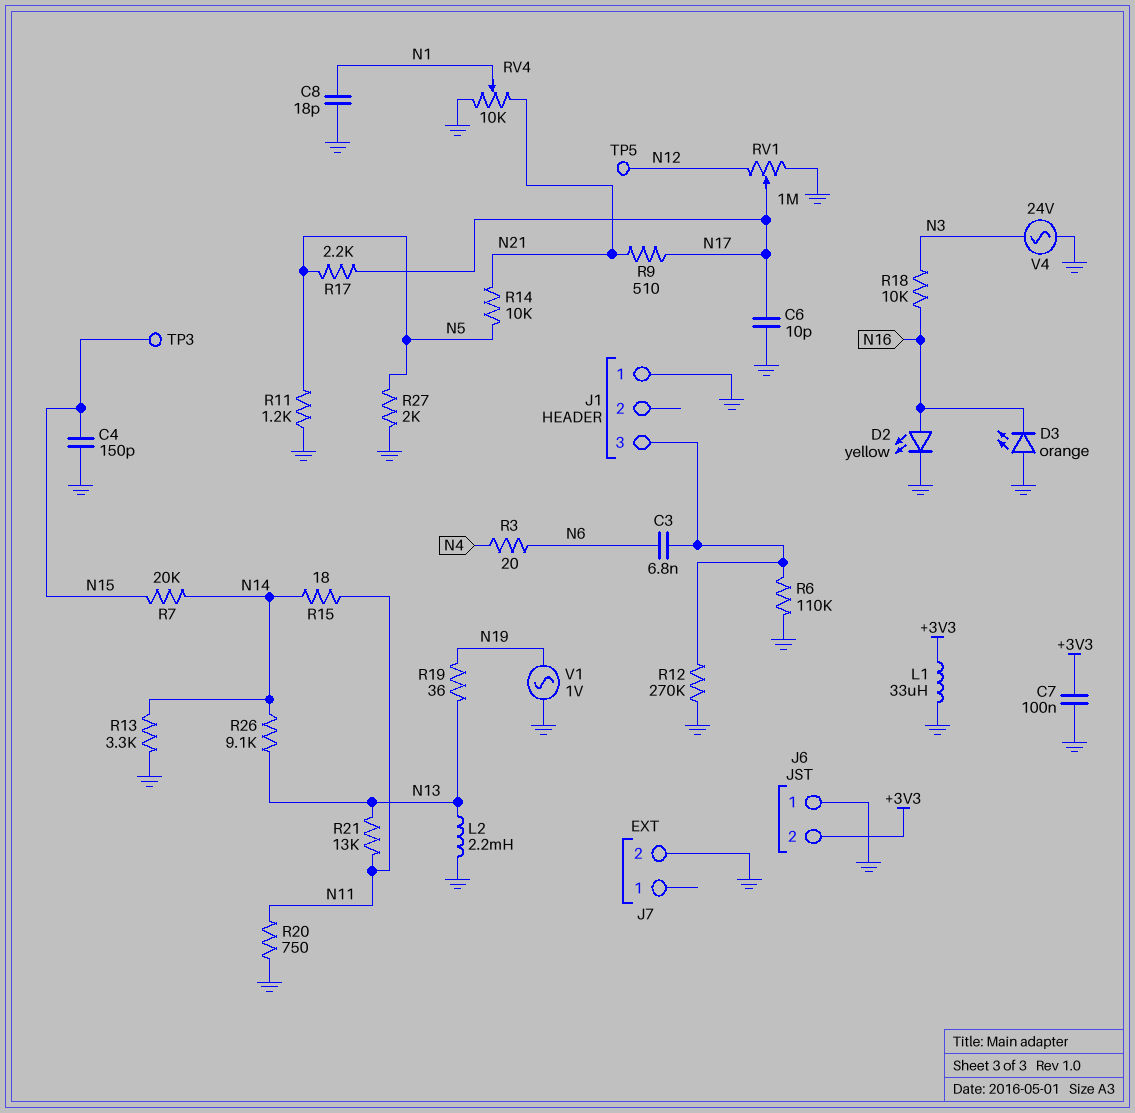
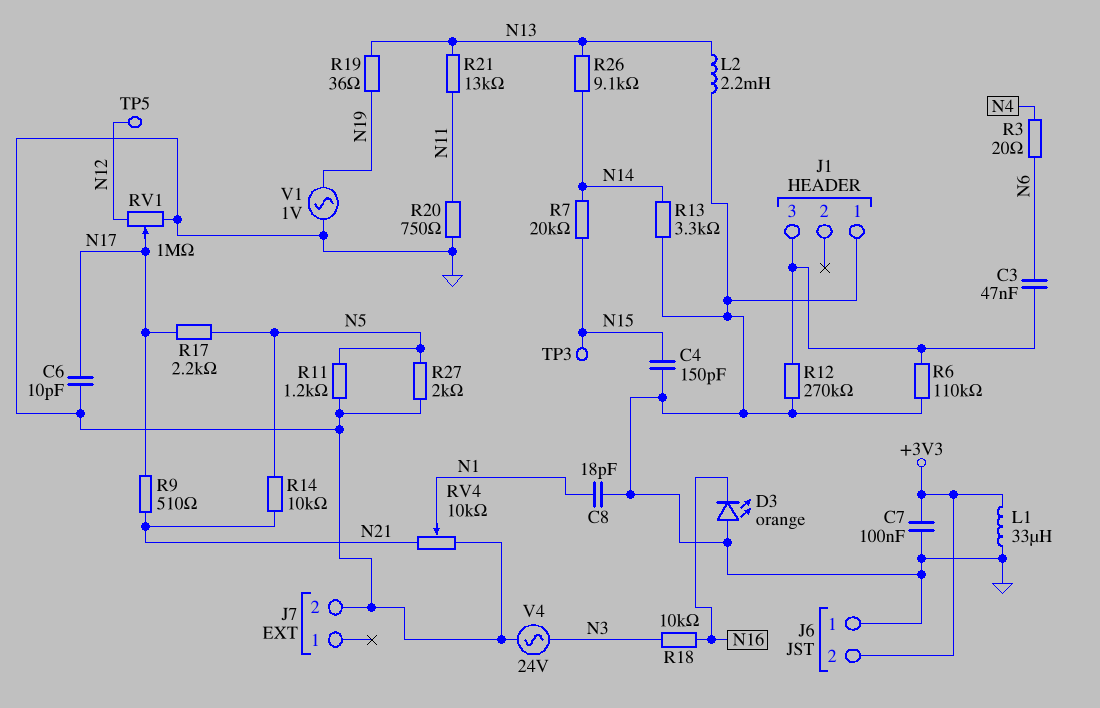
C3: 6.8nF (J1/3, N6) -> 47nF (J1/3, N6)
D2: LED yellow (A N16, K GND) -> none
R15: 18 (N11, N14) -> none

